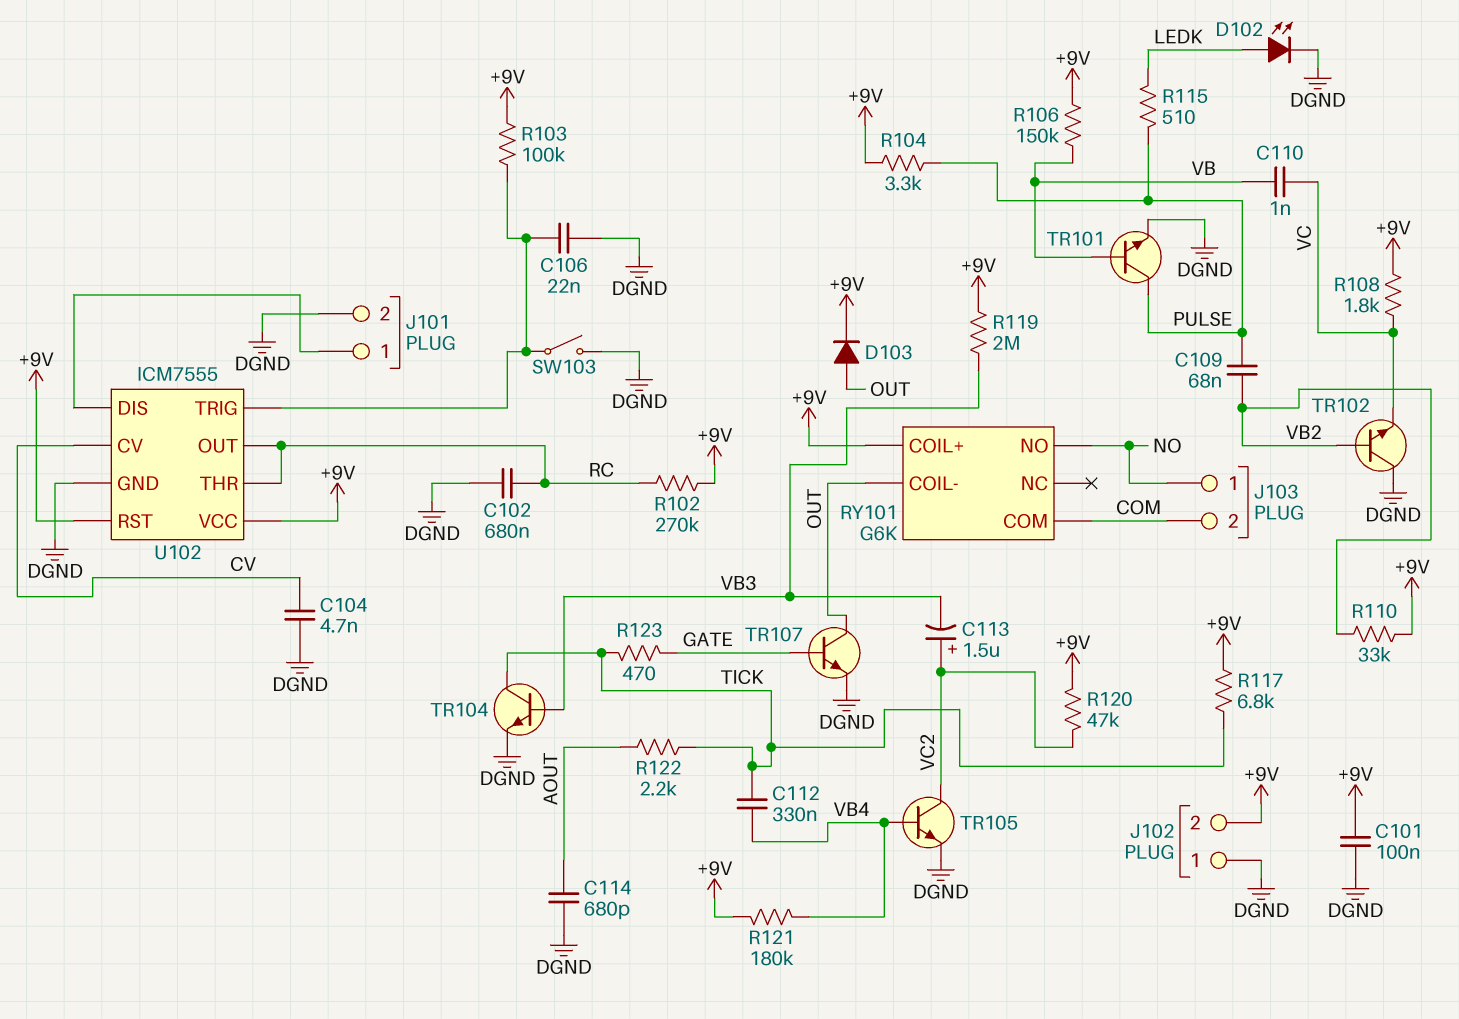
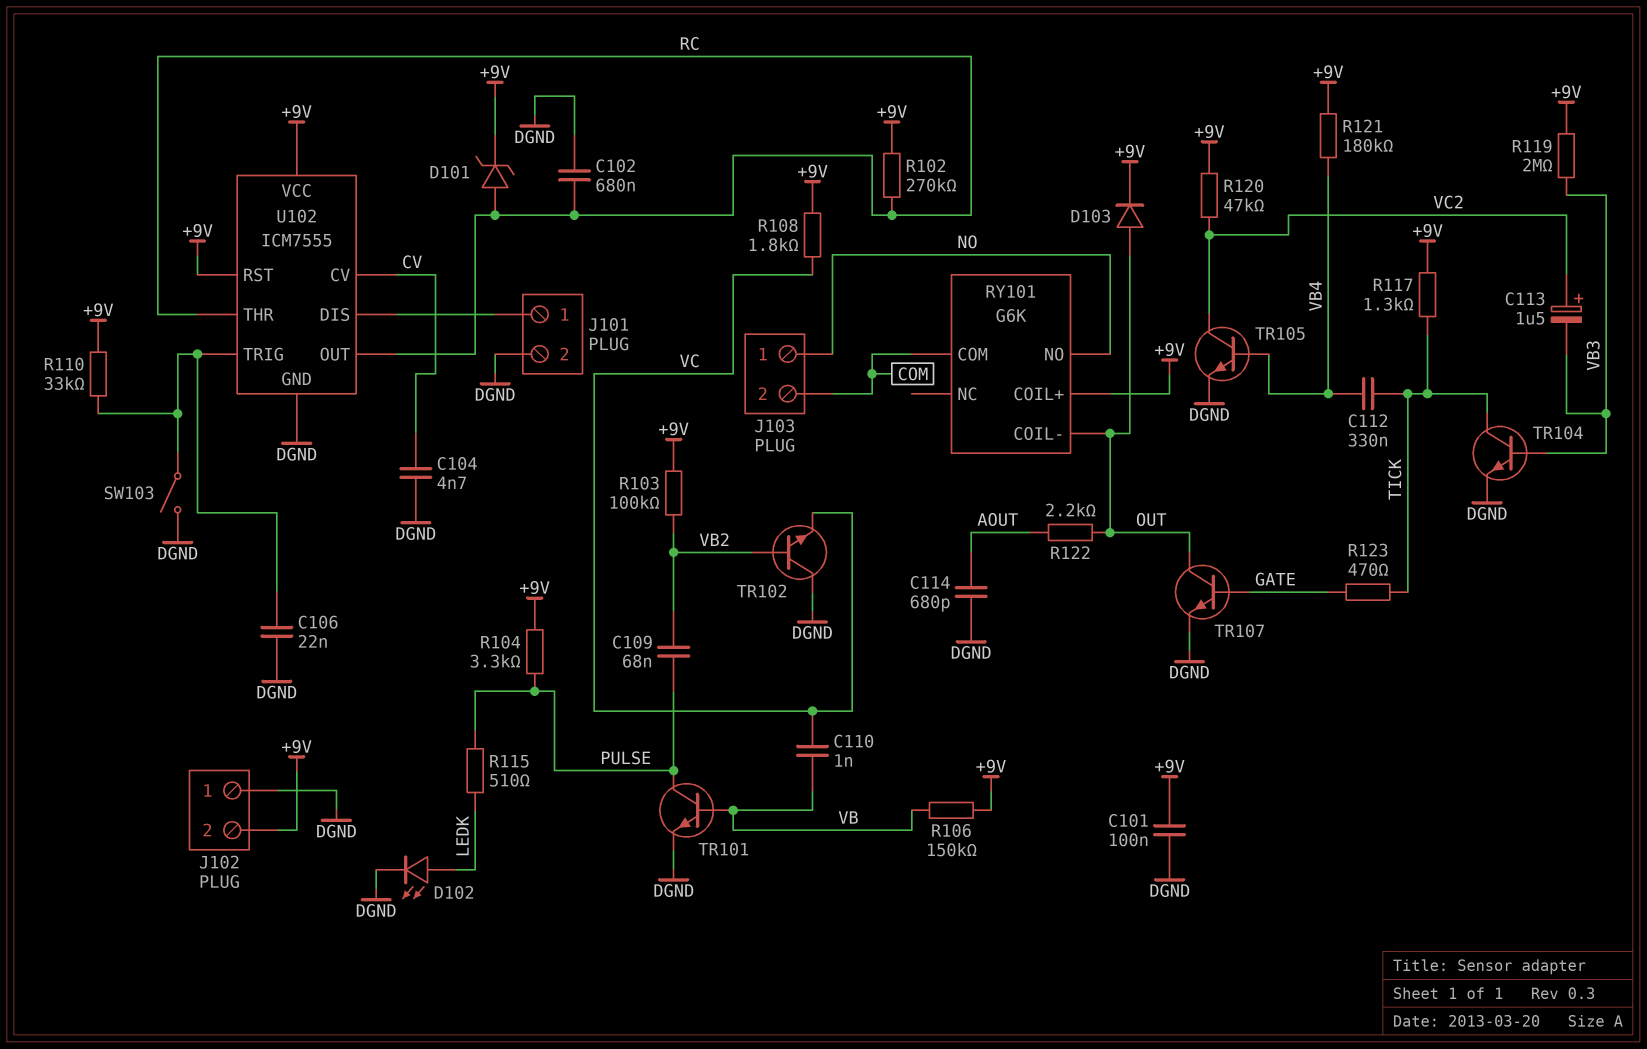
D101: none -> zener (A RC, K +9V)
R103: 100k (+9V, U102/TRIG) -> 100k (+9V, VB2)
R110: 33k (+9V, VB2) -> 33k (+9V, U102/TRIG)
R117: 6.8k (+9V, TICK) -> 1.3k (+9V, TICK)
R122: 2.2k (AOUT, TICK) -> 2.2k (AOUT, OUT)

